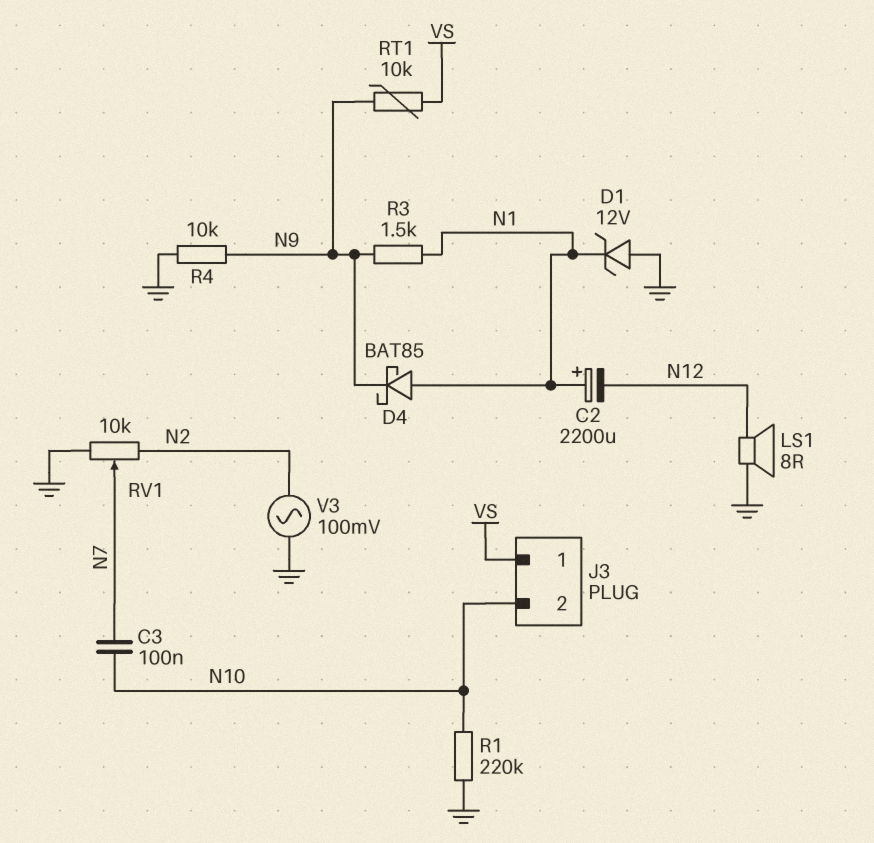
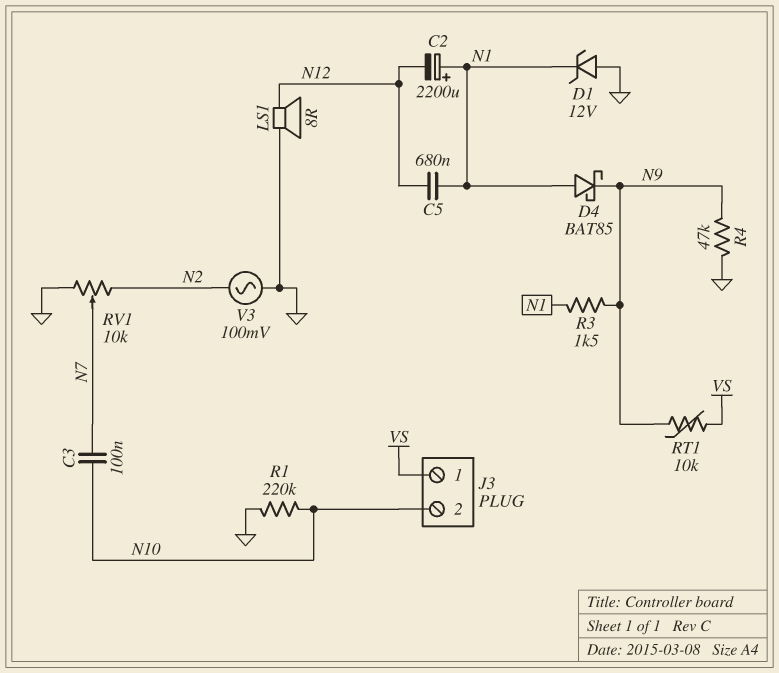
C5: none -> 680nF (N1, N12)
R4: 10k (GND, N9) -> 47k (GND, N9)

